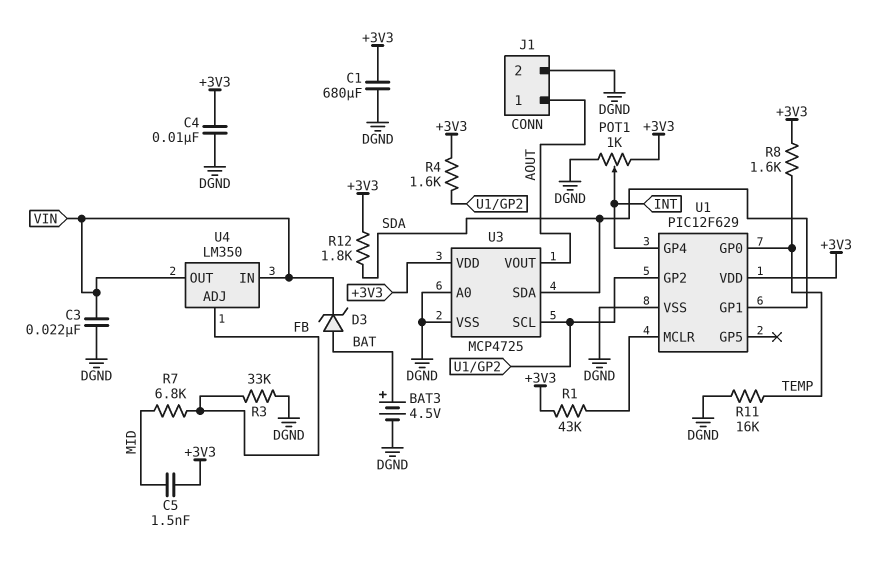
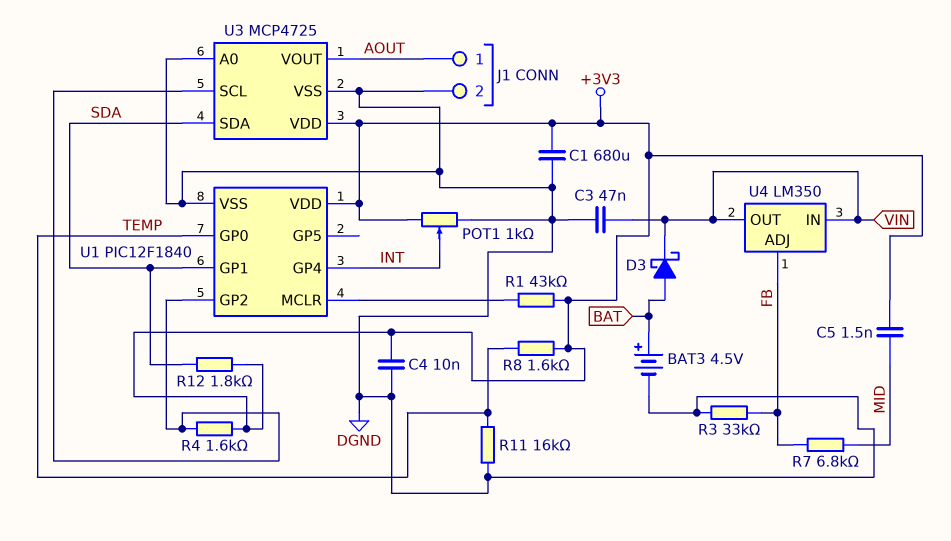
C3: 22nF (DGND, VIN) -> 47nF (DGND, VIN)
D3: zener (A BAT, K VIN) -> schottky (A BAT, K VIN)
U1: PIC12F629 -> PIC12F1840

